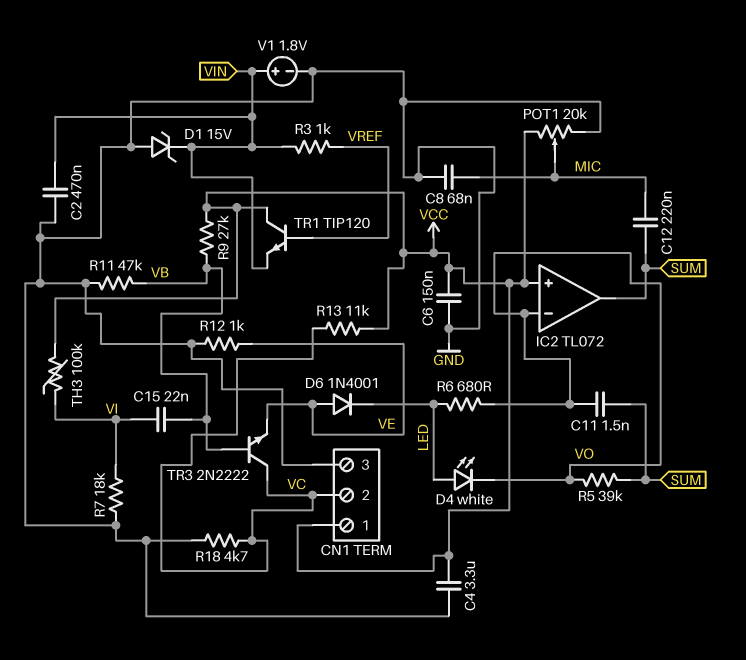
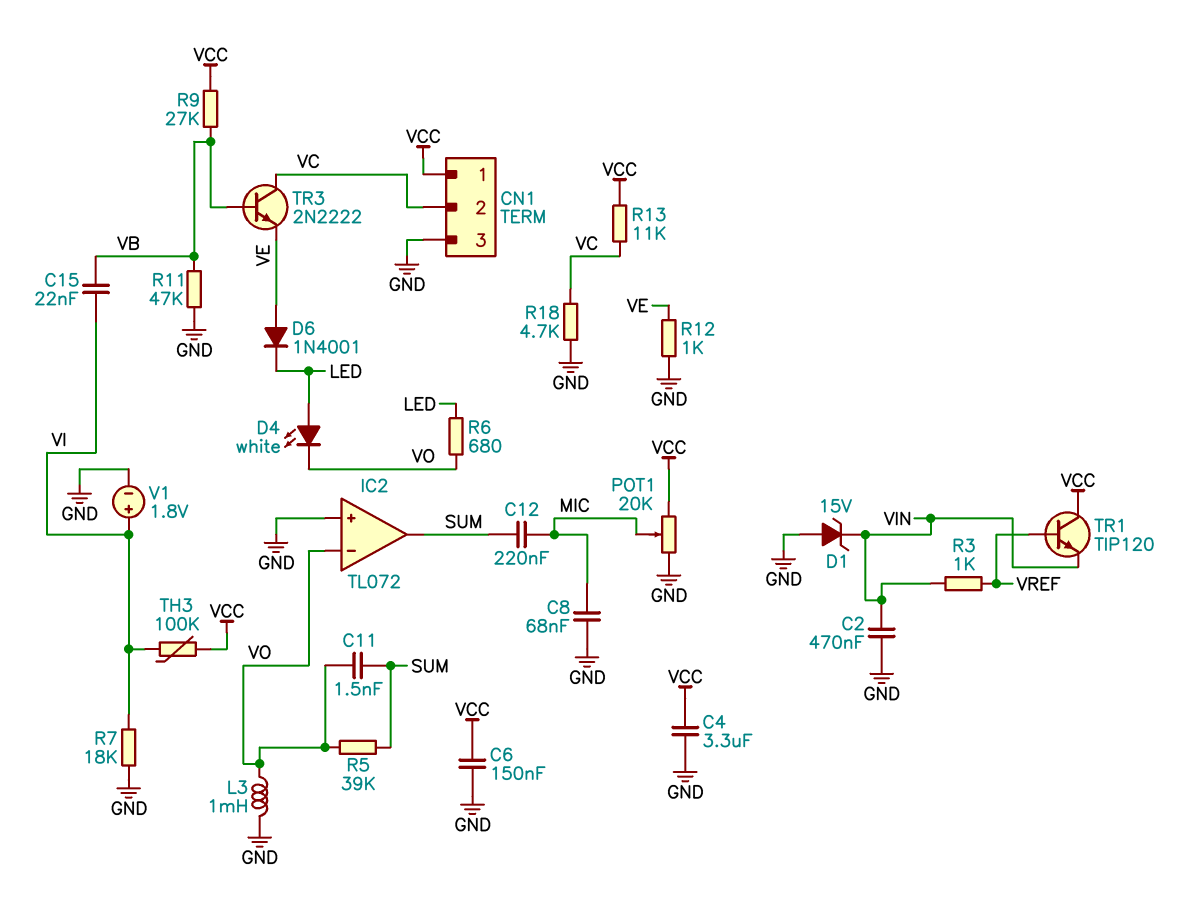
IC2 pin in+: VCC -> GND
L3: none -> 1mH (GND, VO)
V1: 1.8V (plus VIN, minus GND) -> 1.8V (plus VI, minus GND)

